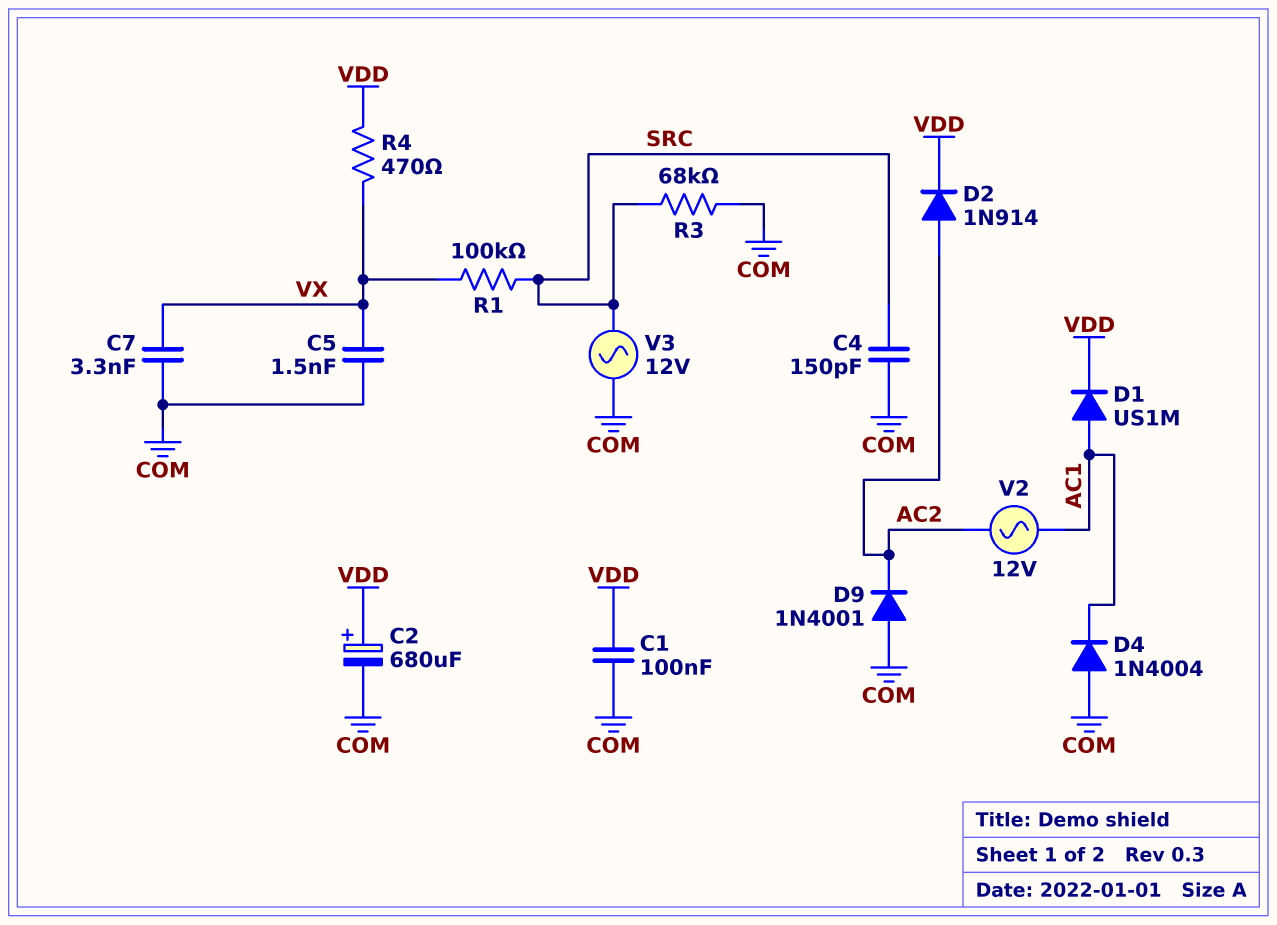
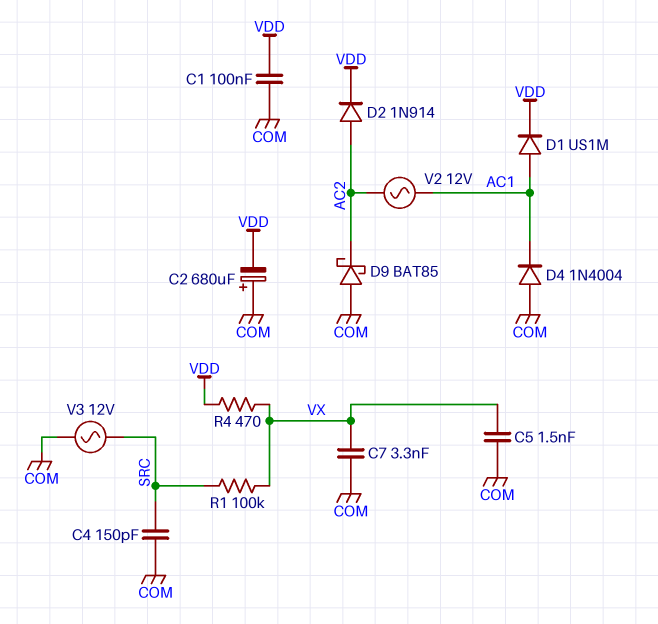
C2: 680uF (plus VDD, minus COM) -> 680uF (plus COM, minus VDD)
D9: diode 1N4001 (A COM, K AC2) -> schottky BAT85 (A COM, K AC2)
R3: 68k (COM, SRC) -> none

